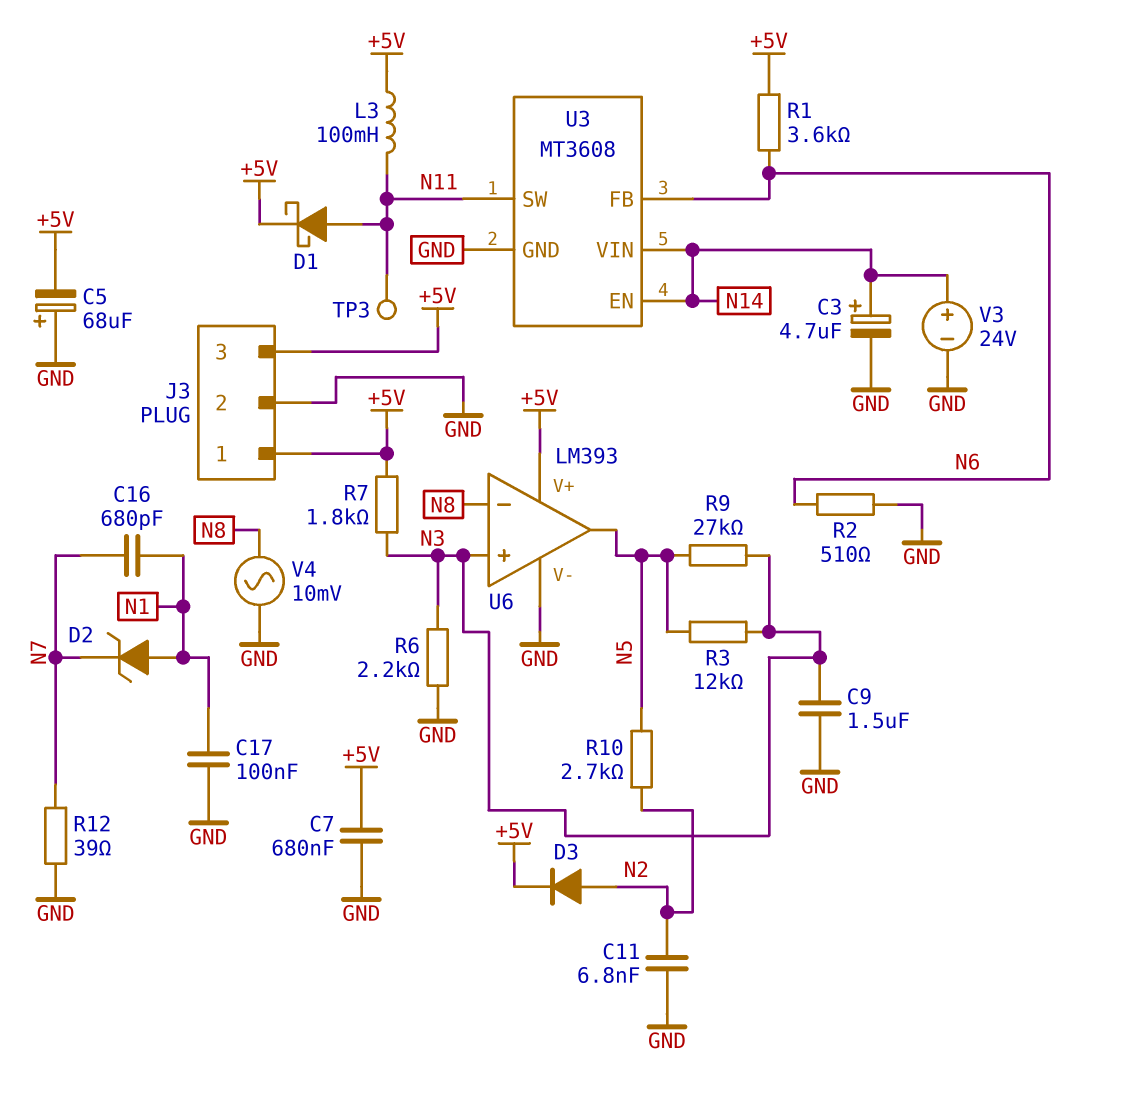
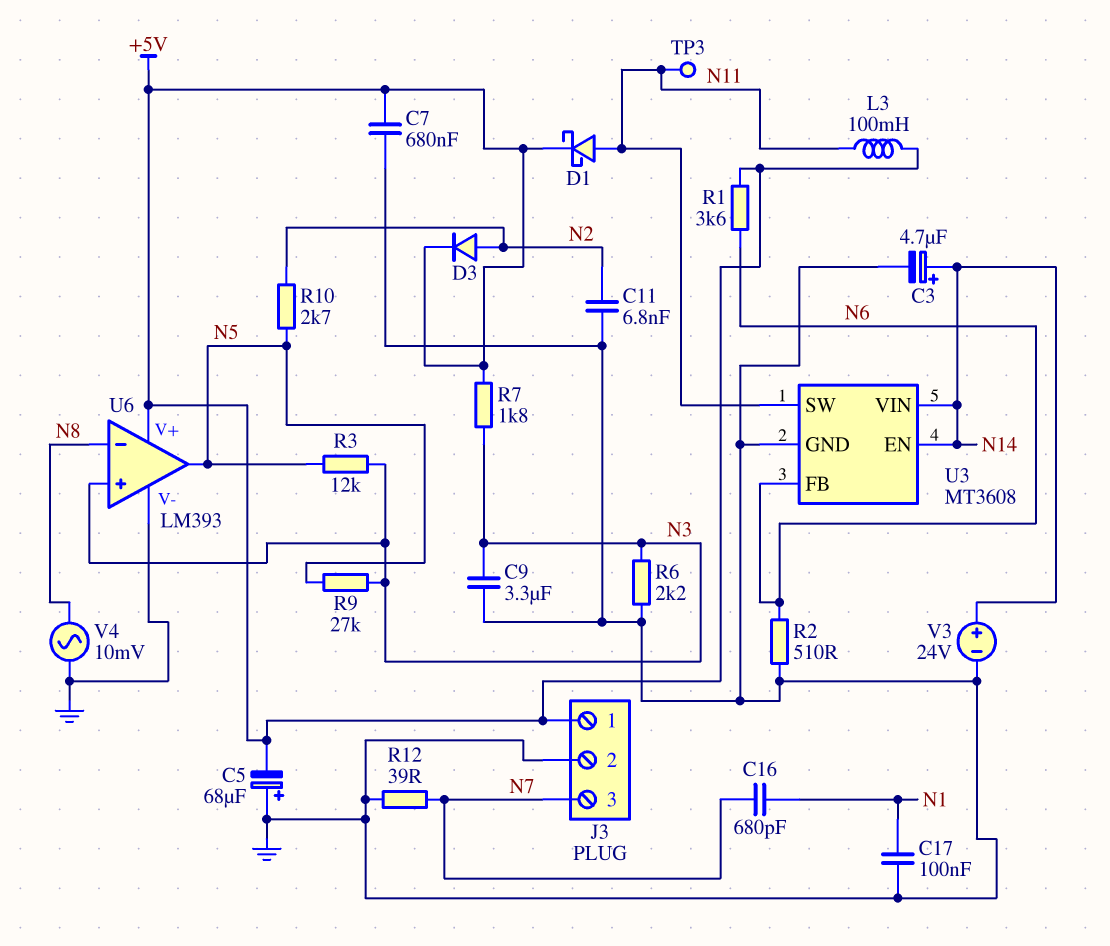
C9: 1.5uF (GND, N3) -> 3.3uF (GND, N3)
D2: zener (A N1, K N7) -> none
J3 pin 3: +5V -> N7

